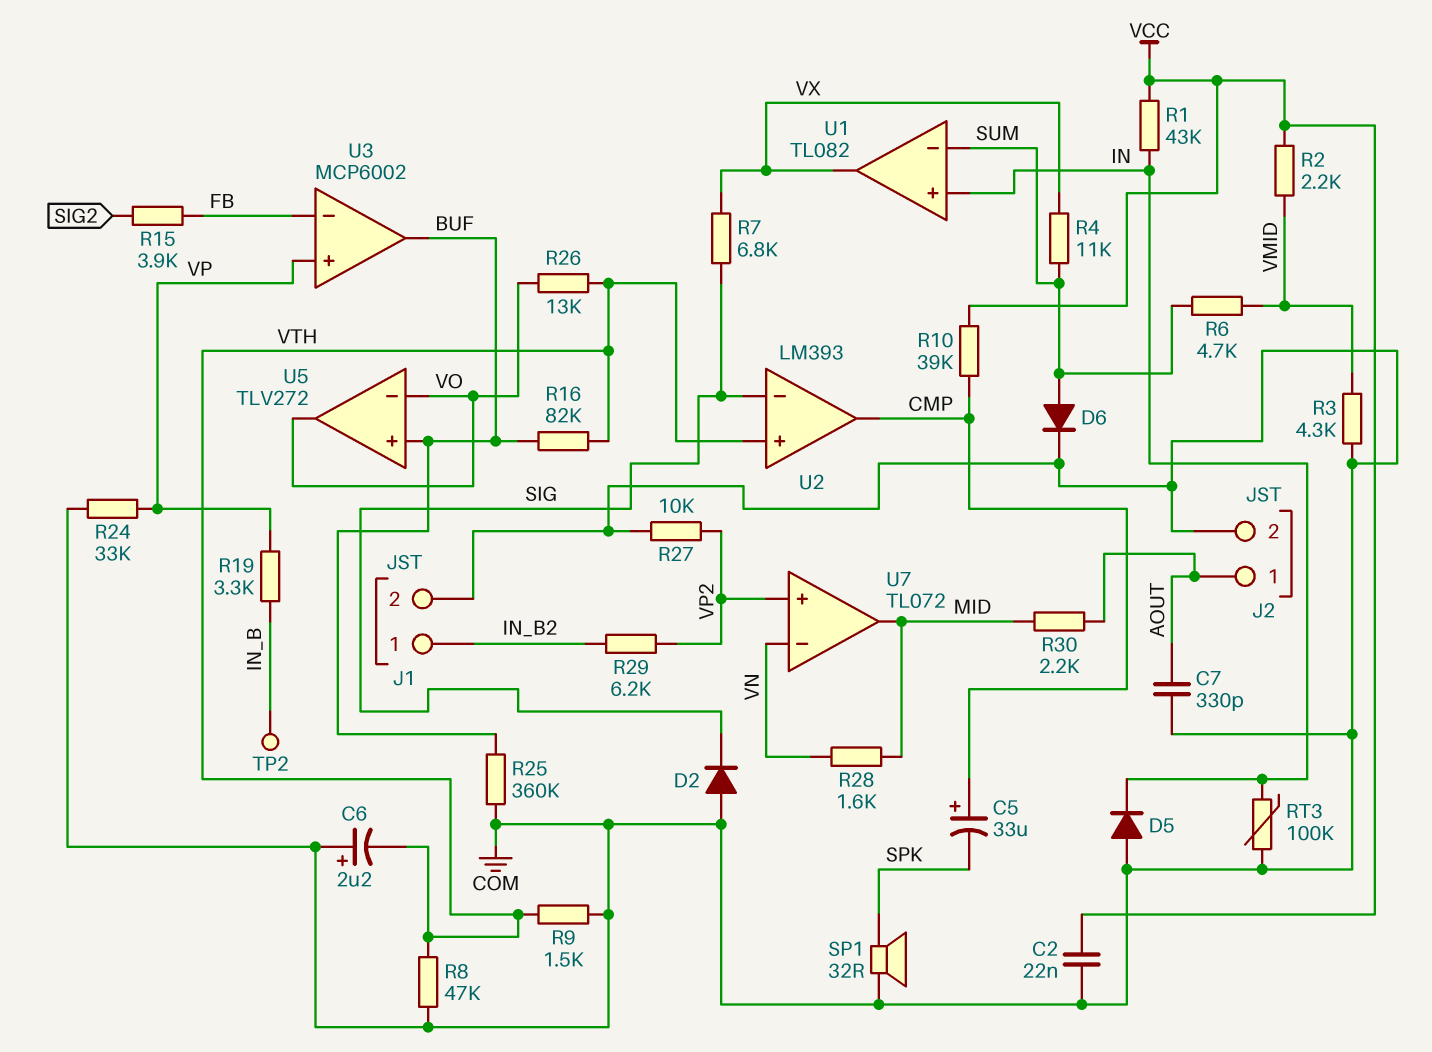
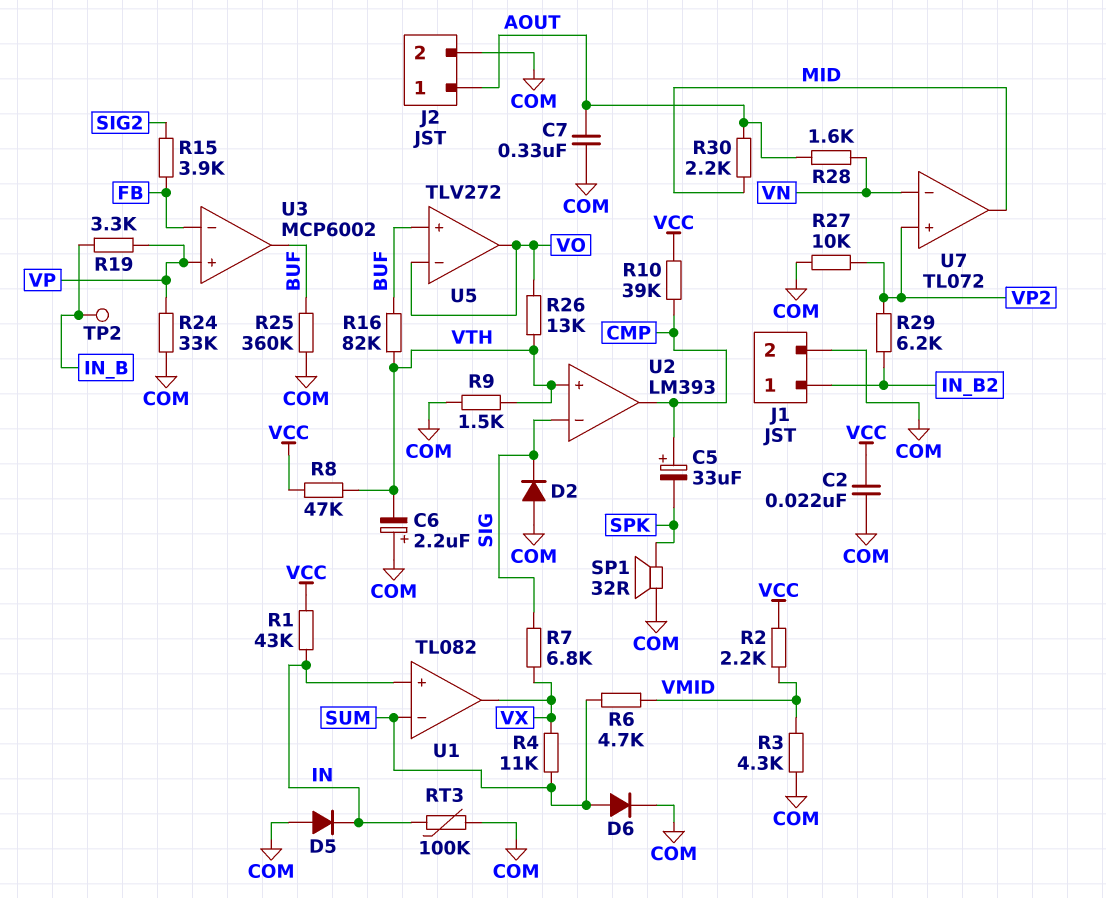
C7: 330pF (AOUT, COM) -> 330nF (AOUT, COM)
R8: 47k (COM, VTH) -> 47k (VCC, VTH)
R28: 1.6k (MID, VN) -> 1.6k (AOUT, VN)

